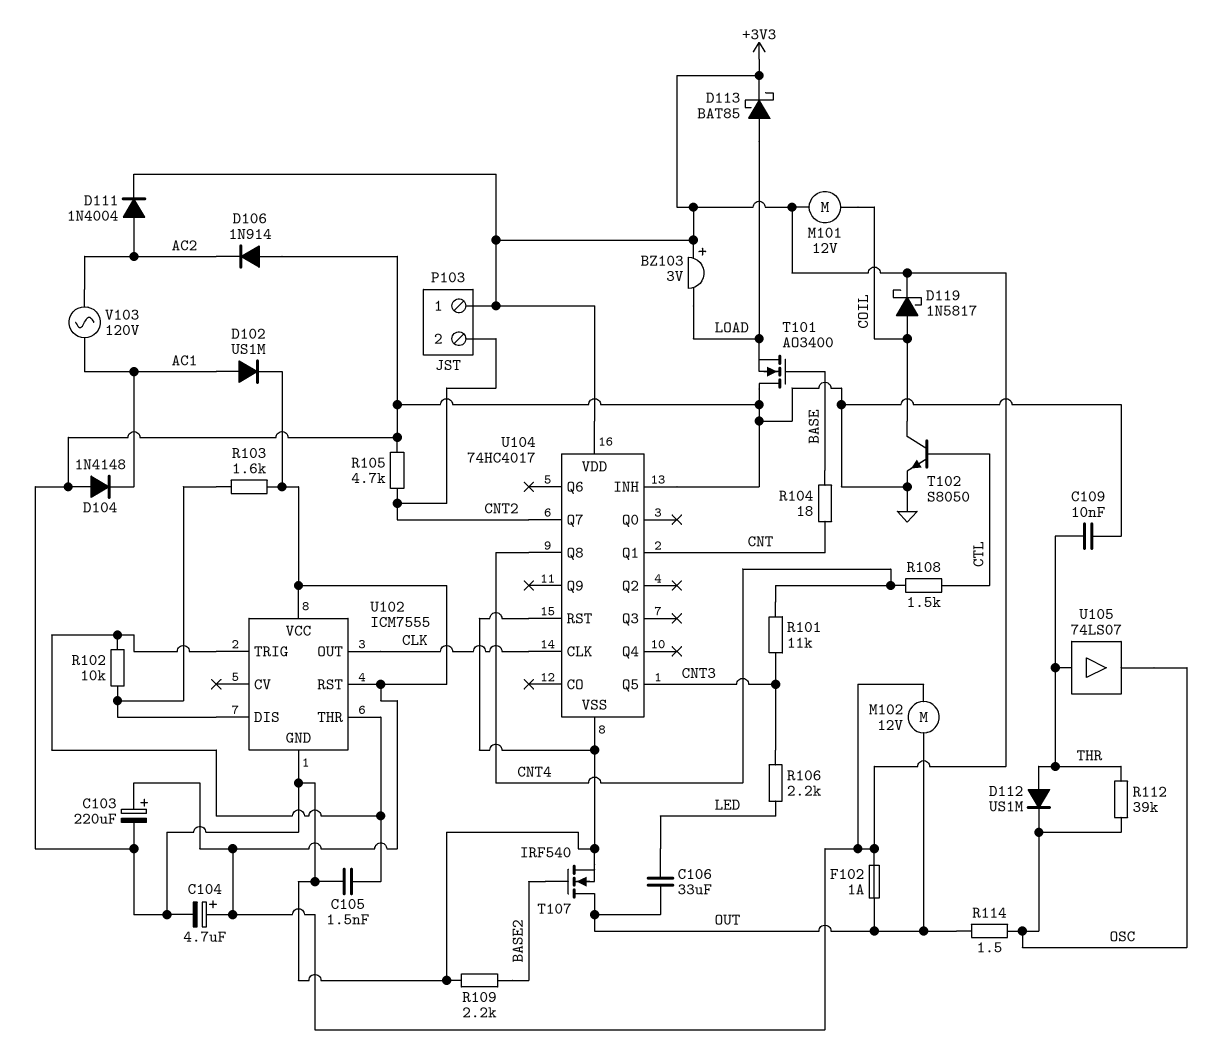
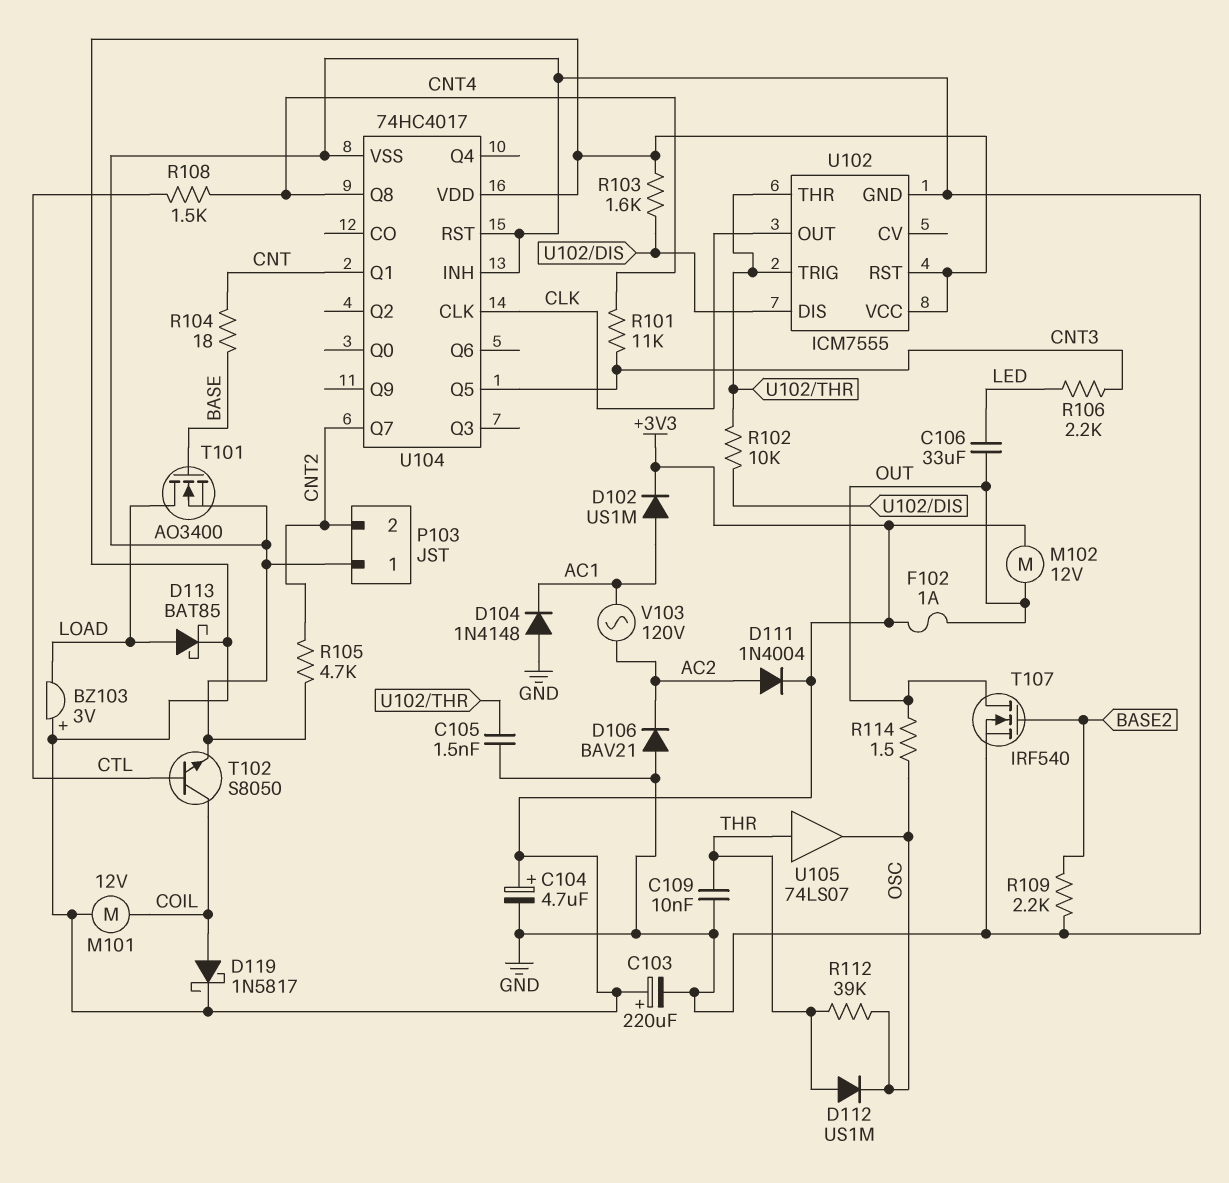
D106: diode 1N914 (A GND, K AC2) -> diode BAV21 (A GND, K AC2)
P103 pin 1: +3V3 -> GND
T101: NMOS AO3400 (G BASE, D GND, S LOAD) -> NMOS AO3400 (G BASE, D LOAD, S GND)

